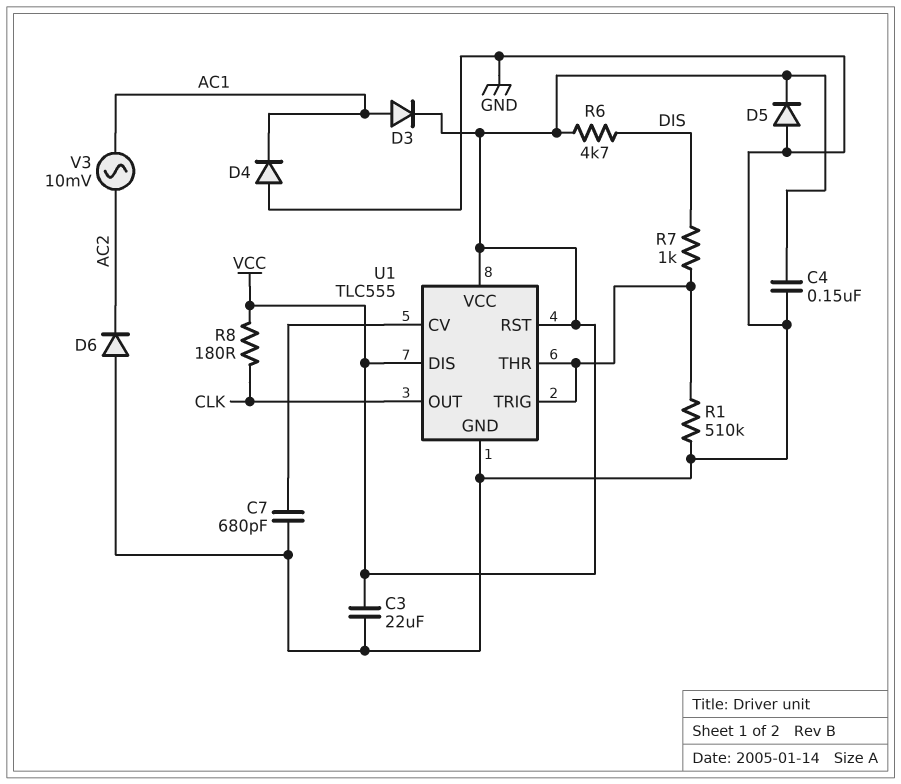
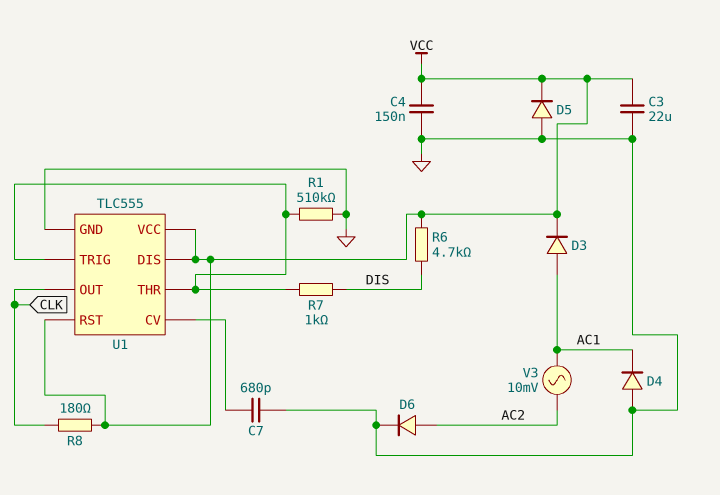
D6: diode (A GND, K AC2) -> diode (A AC2, K GND)

